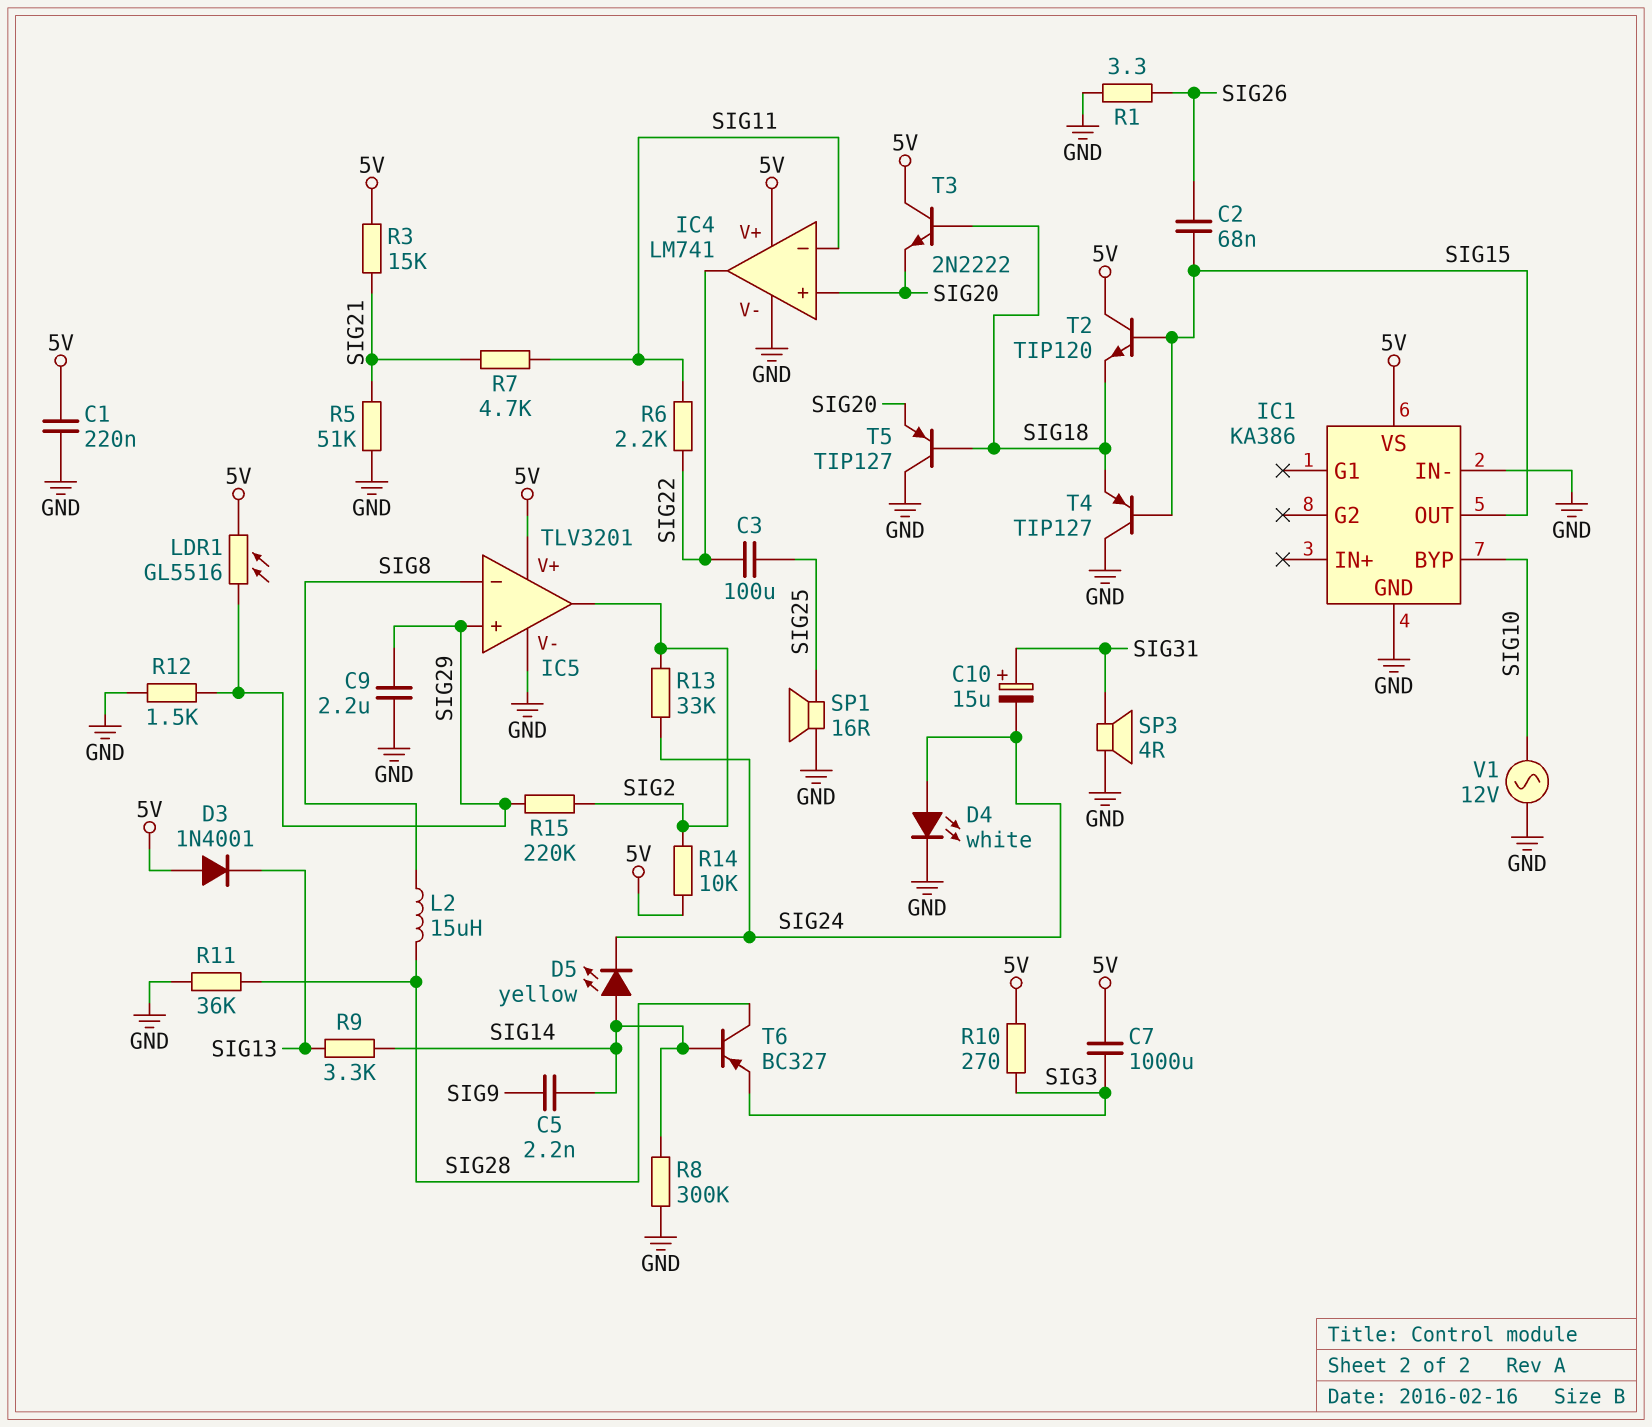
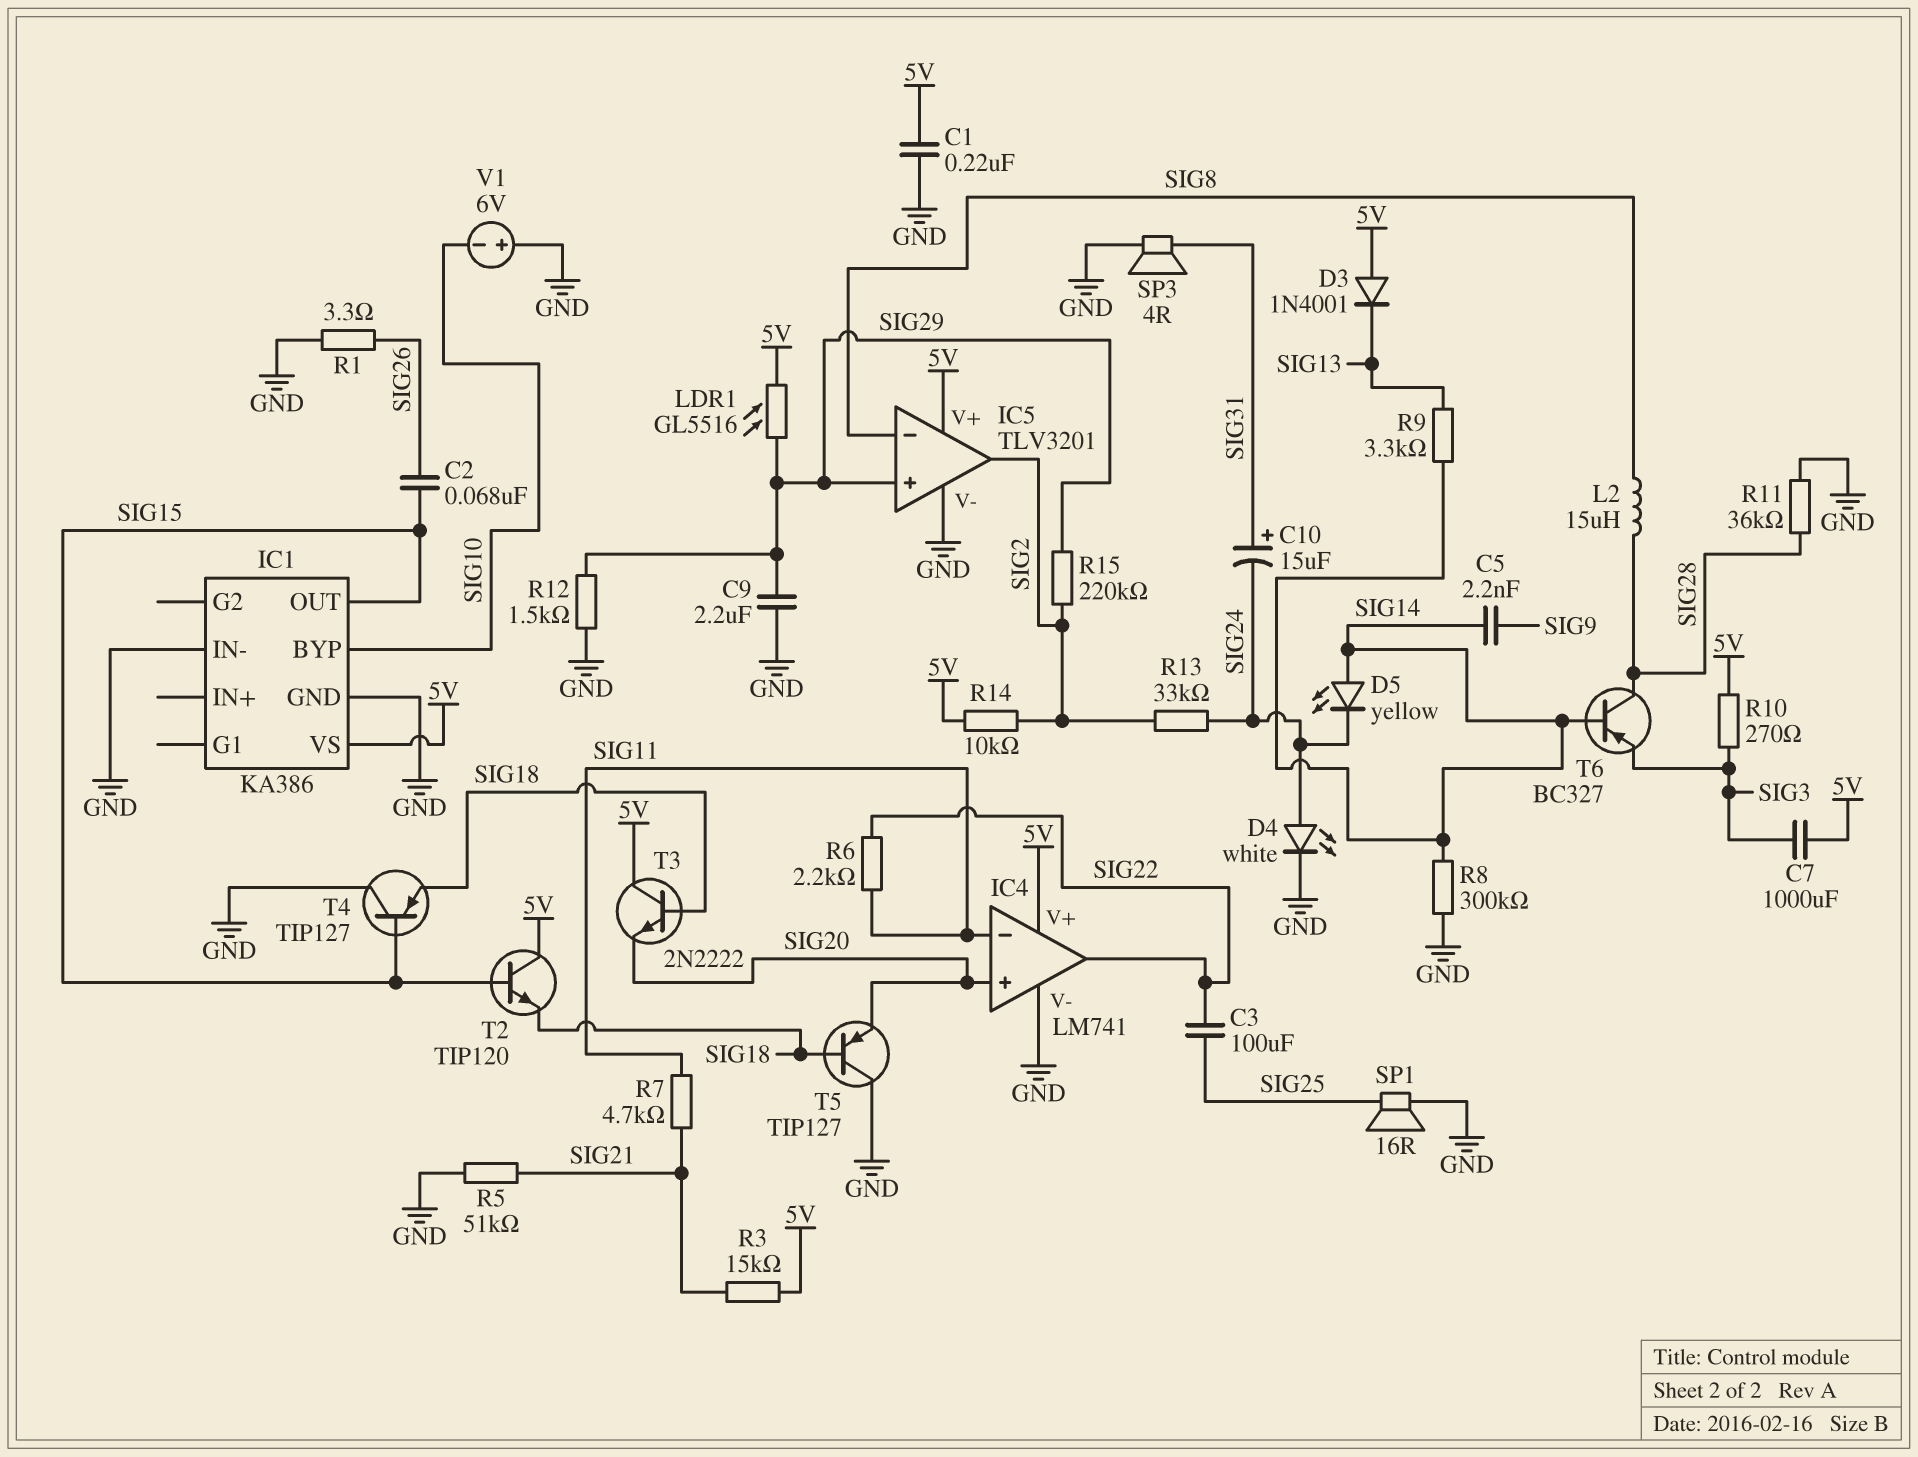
V1: AC 12V (GND, SIG10) -> 6V (plus GND, minus SIG10)

